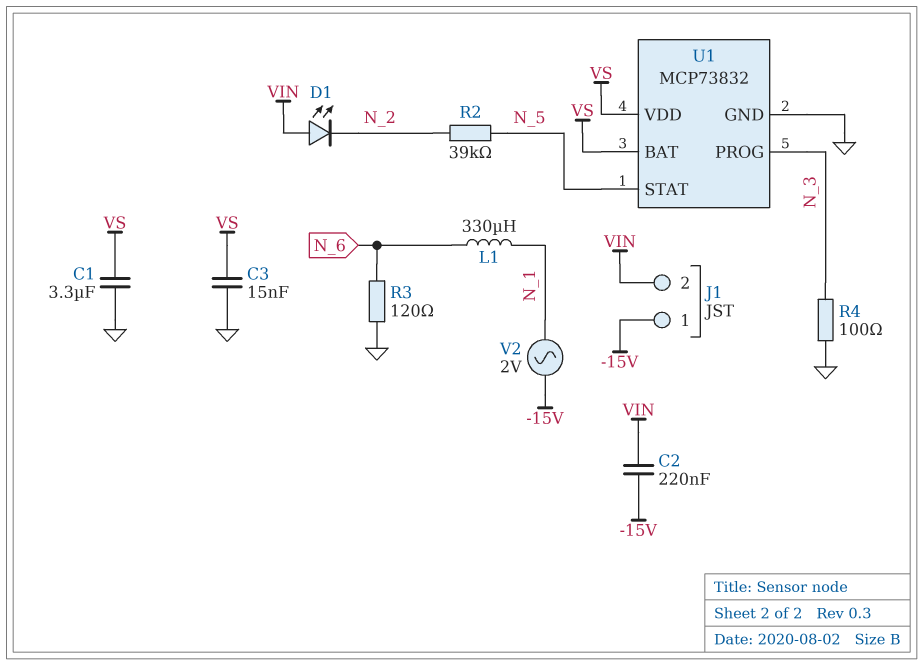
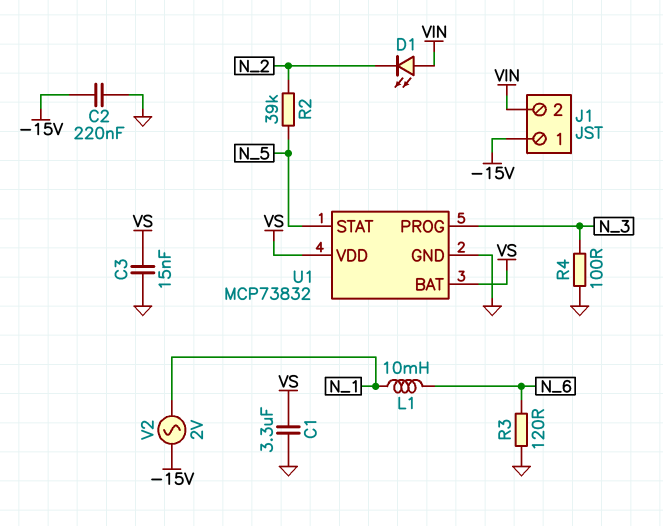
C2: 220nF (-15V, VIN) -> 220nF (-15V, GND)
L1: 330uH (N_1, N_6) -> 10mH (N_1, N_6)

